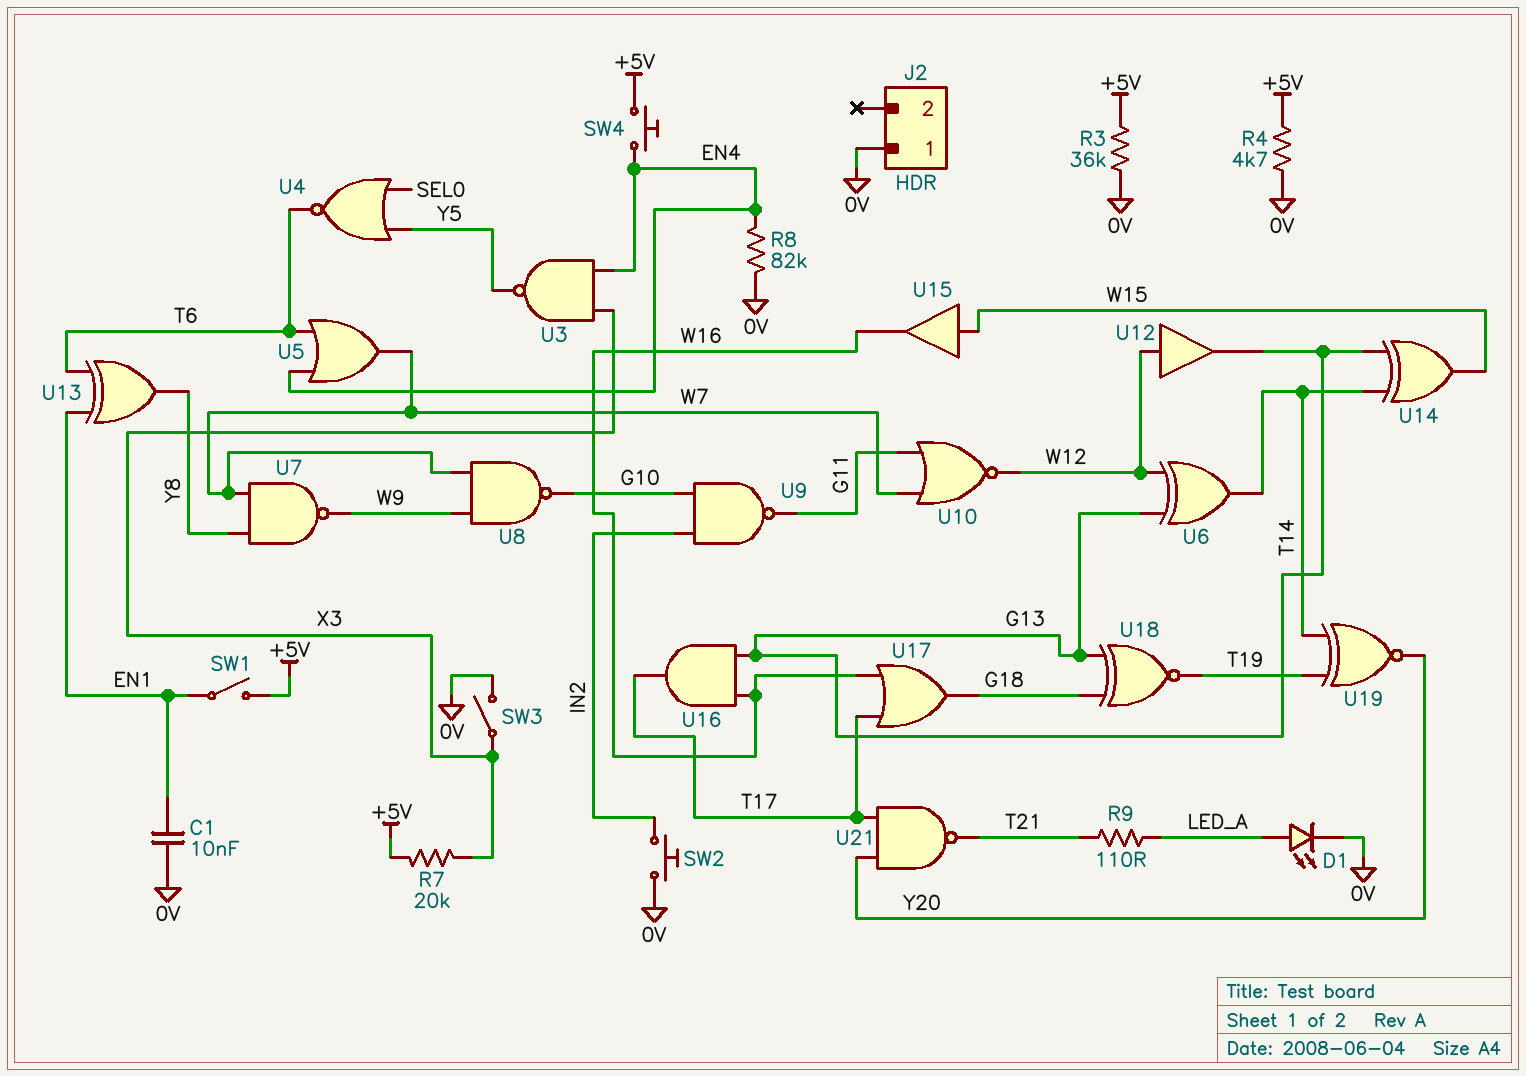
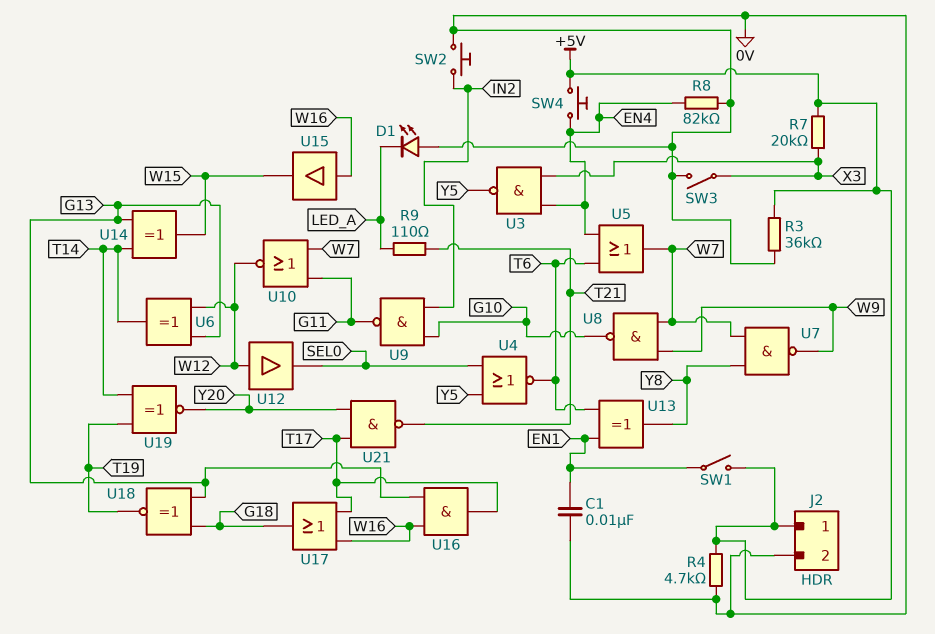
D1: LED (A LED_A, K 0V) -> LED (A 0V, K LED_A)
J2 pin 1: 0V -> +5V
J2 pin 2: none -> 0V
U12: buffer (in W12, out G13) -> buffer (in W12, out SEL0)
U15: buffer (in W15, out W16) -> buffer (in W16, out W15)

